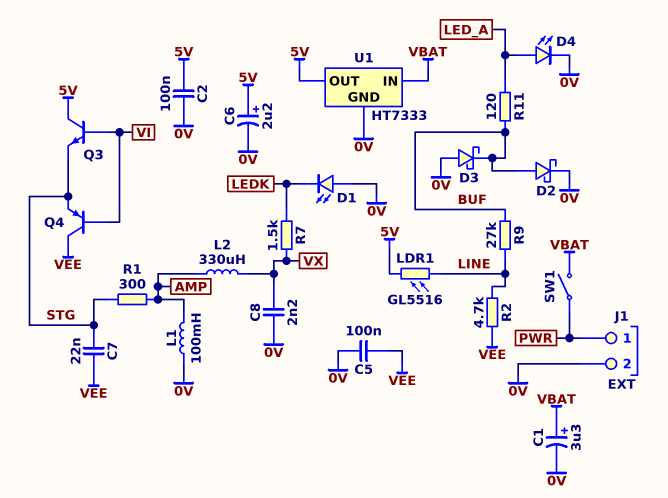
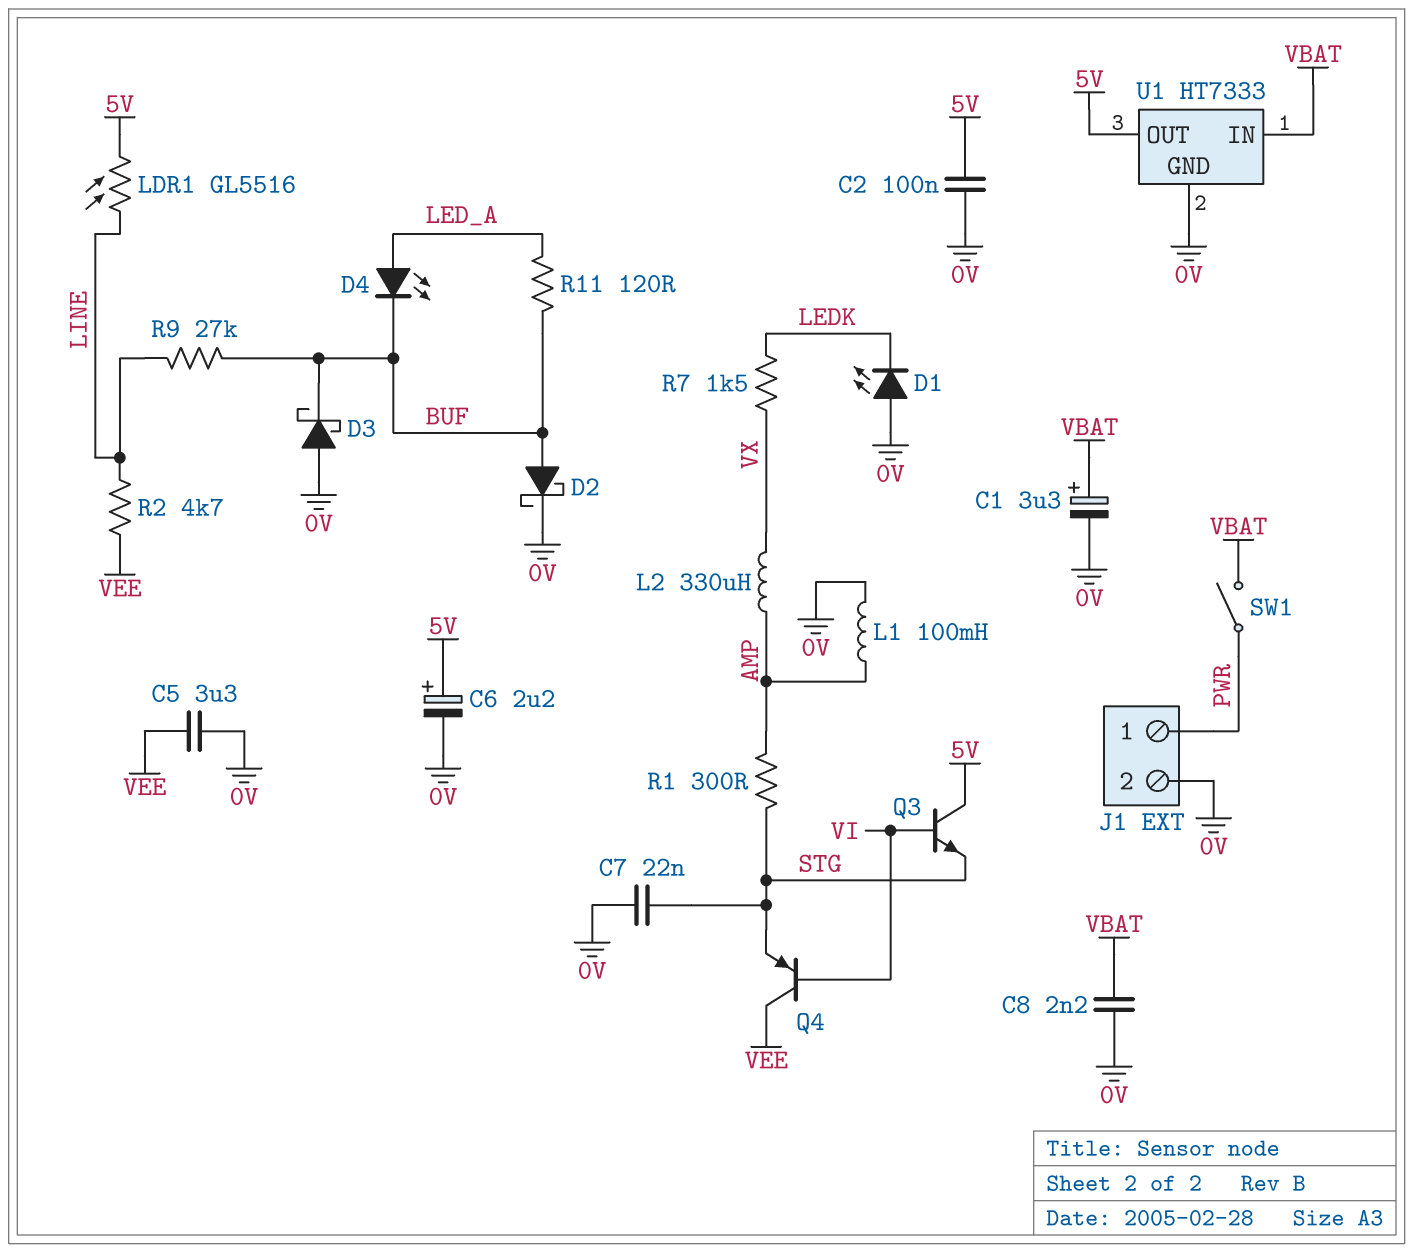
C5: 100nF (0V, VEE) -> 3.3uF (0V, VEE)
C7: 22nF (STG, VEE) -> 22nF (0V, STG)
C8: 2.2nF (0V, VX) -> 2.2nF (0V, VBAT)
D4: LED (A LED_A, K 0V) -> LED (A LED_A, K BUF)

